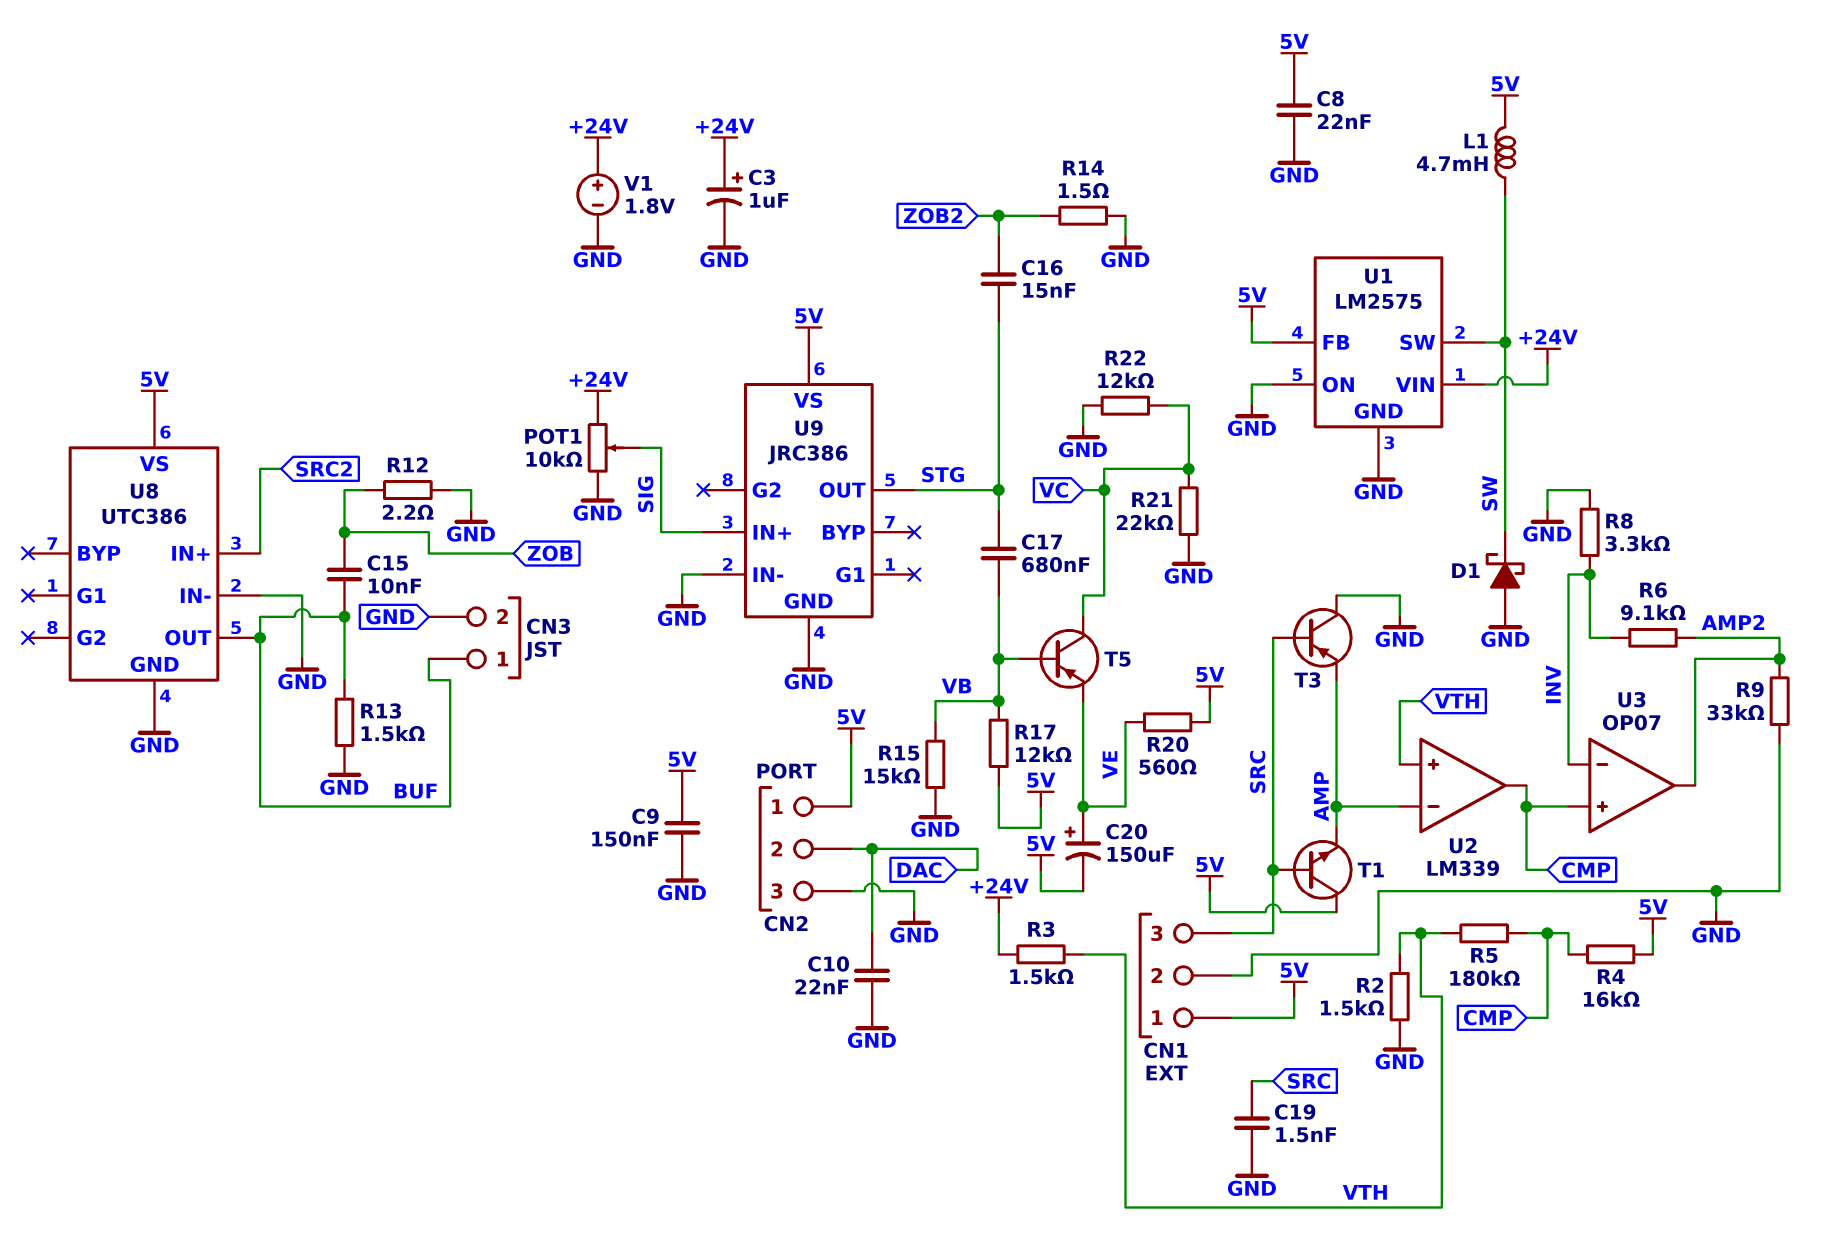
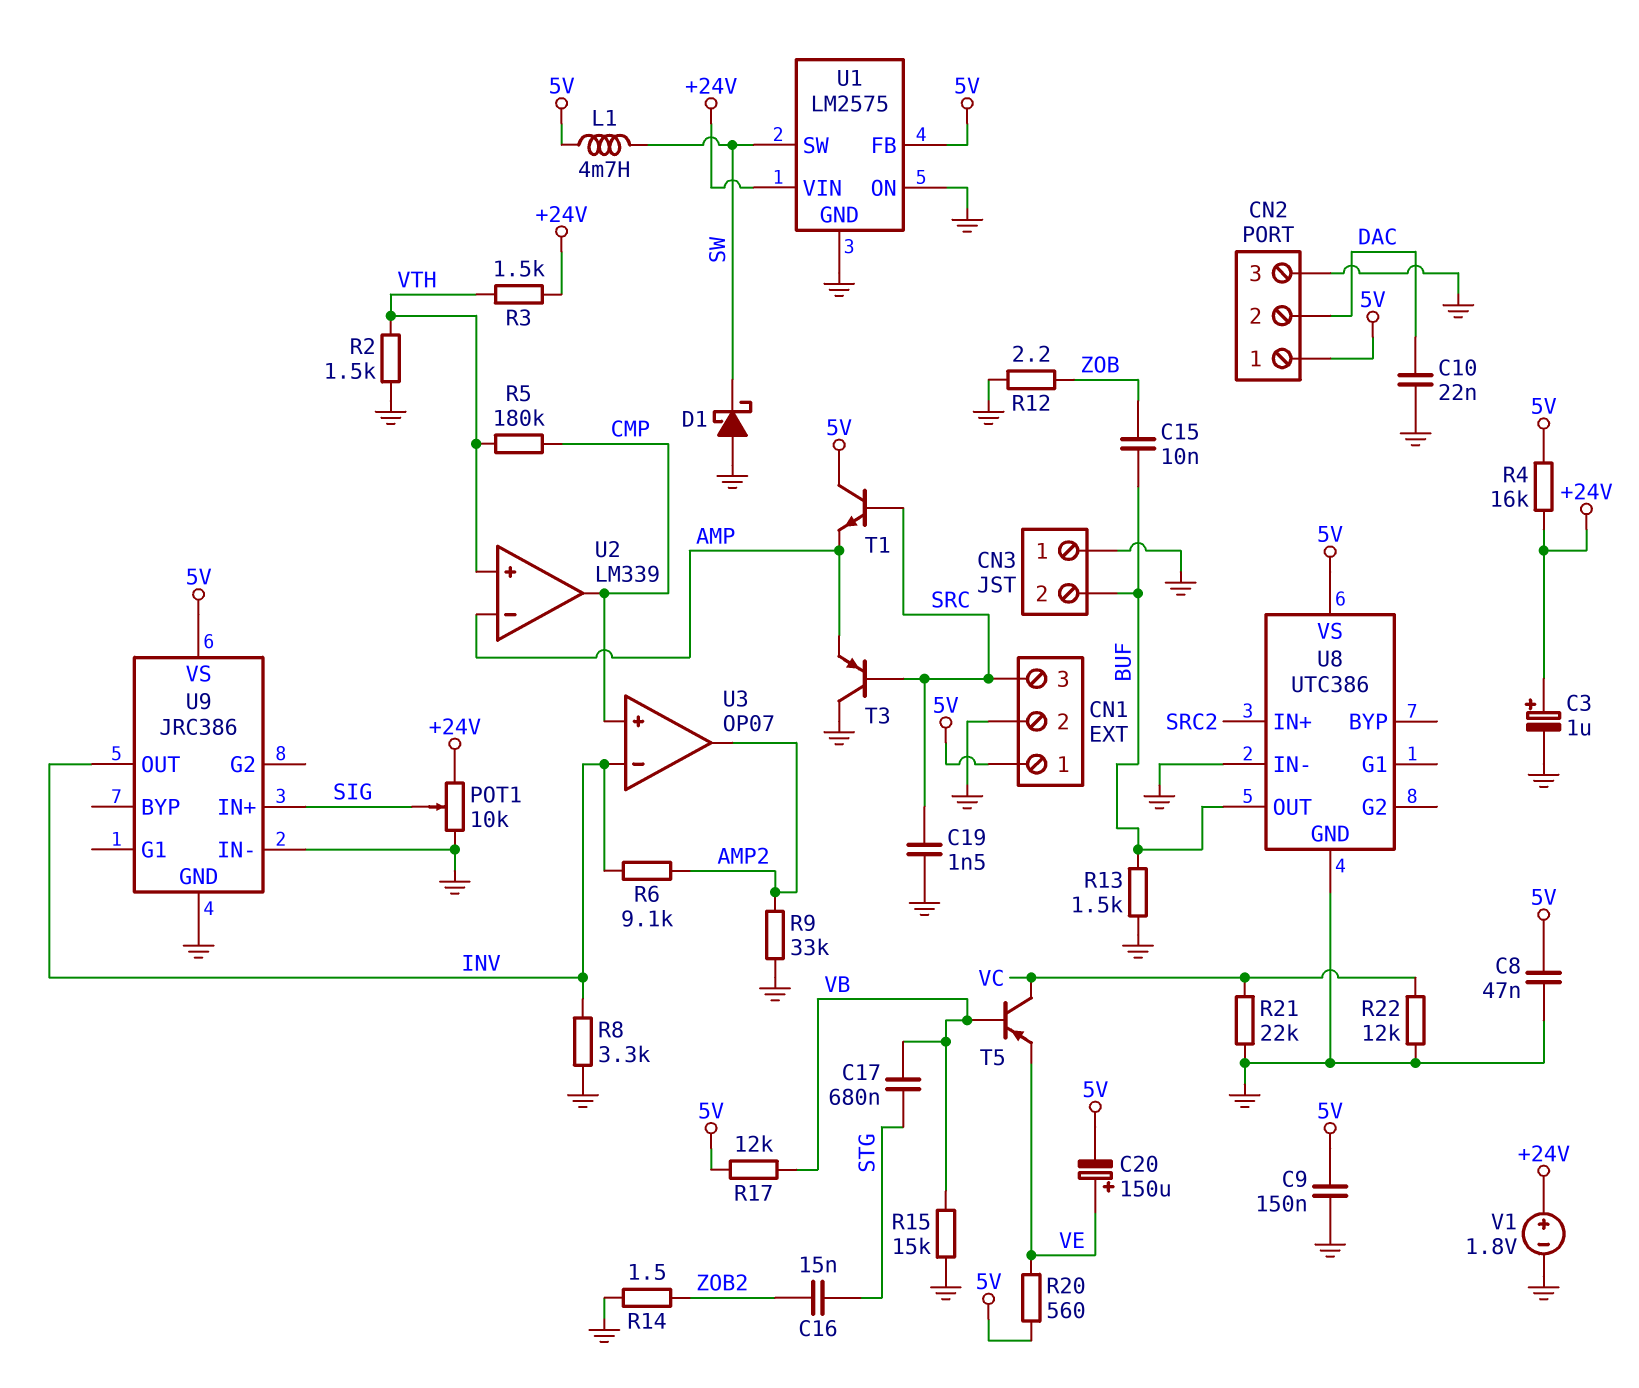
C8: 22nF (5V, GND) -> 47nF (5V, GND)
CN3 pin 1: BUF -> GND
CN3 pin 2: GND -> BUF
R4: 16k (5V, CMP) -> 16k (+24V, 5V)
U9 pin OUT: STG -> INV

